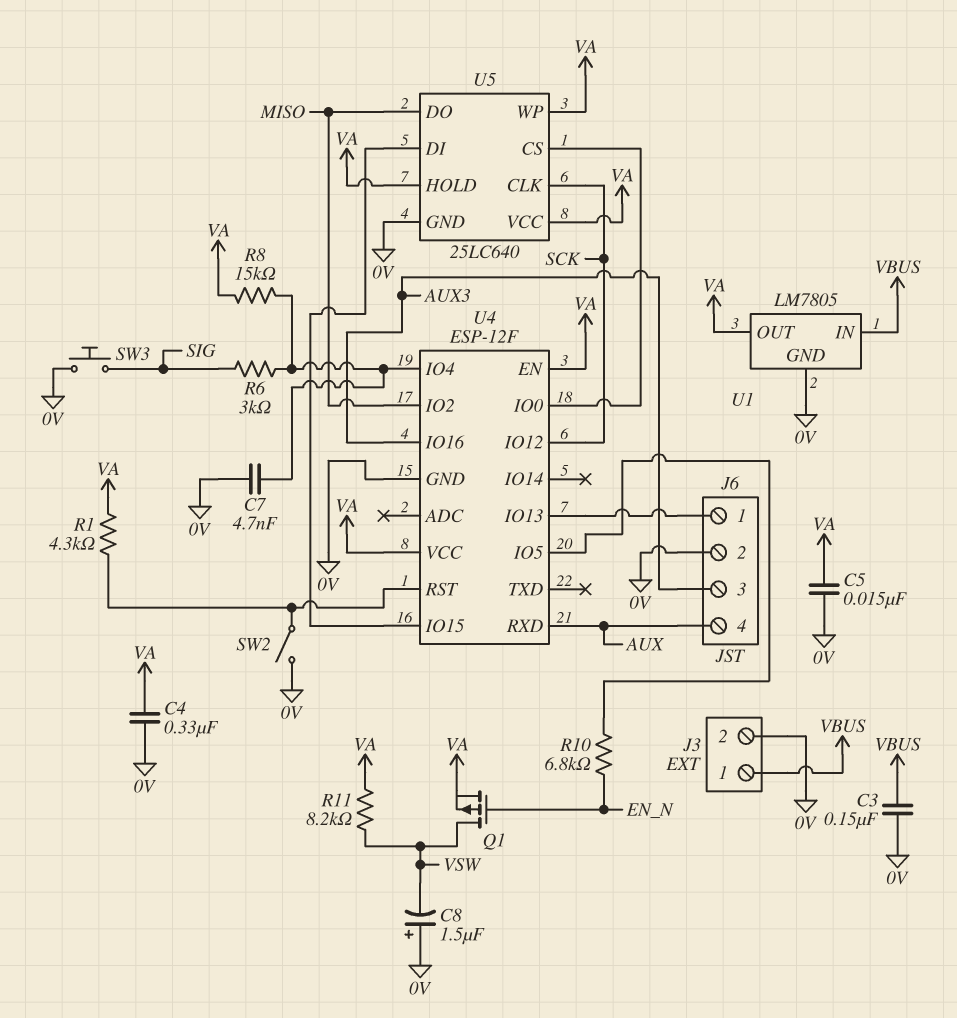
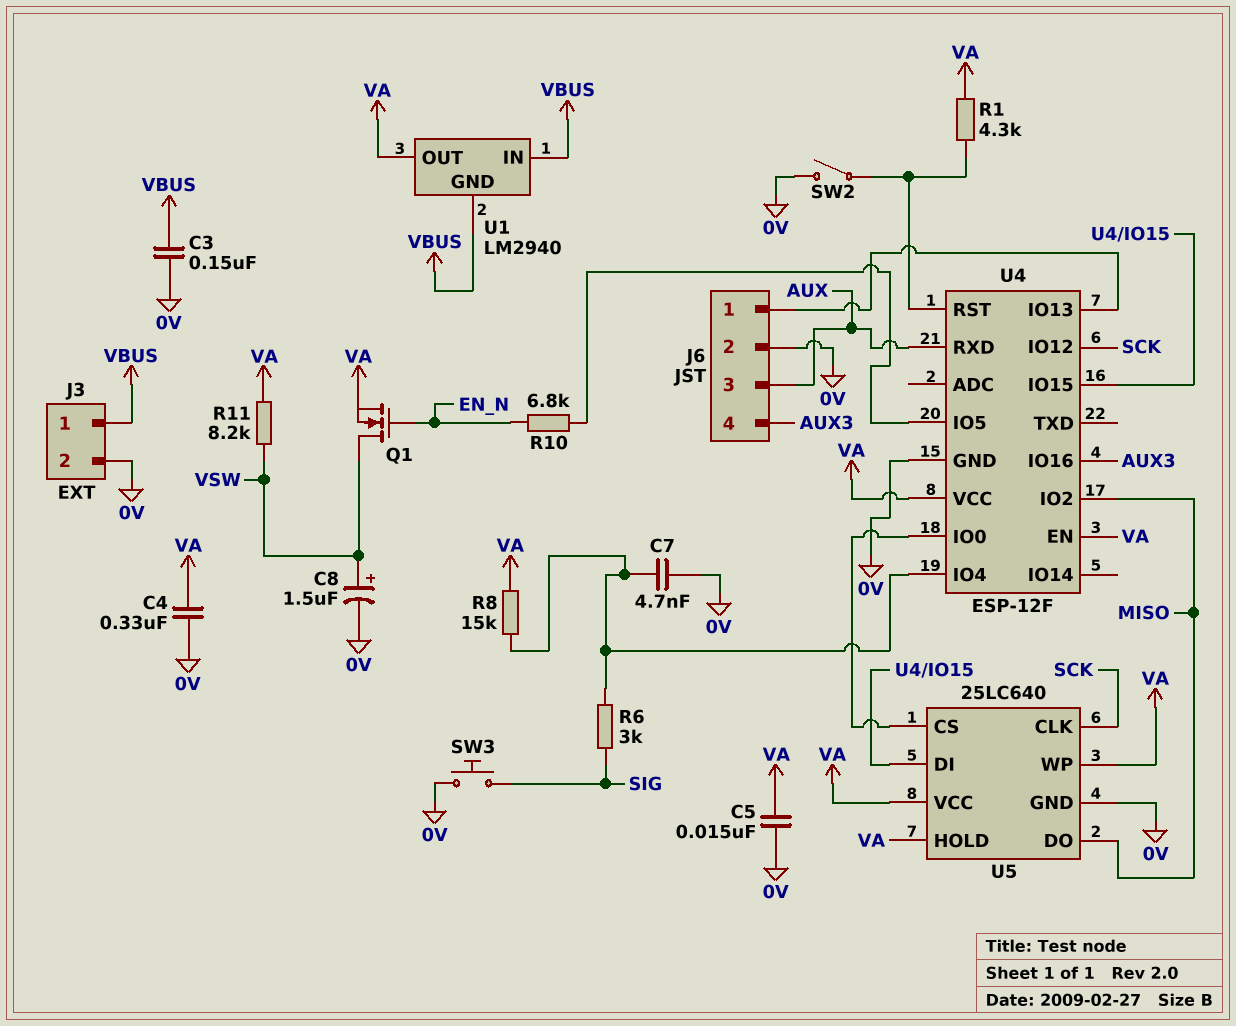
C8: 1.5uF (plus 0V, minus VSW) -> 1.5uF (plus VSW, minus 0V)
J6 pin 3: AUX3 -> AUX
J6 pin 4: AUX -> AUX3
Q1: PMOS (G EN_N, D VSW, S VA) -> NMOS (G EN_N, D VSW, S VA)
U1: LM7805 -> LM2940
U1 pin GND: 0V -> VBUS

